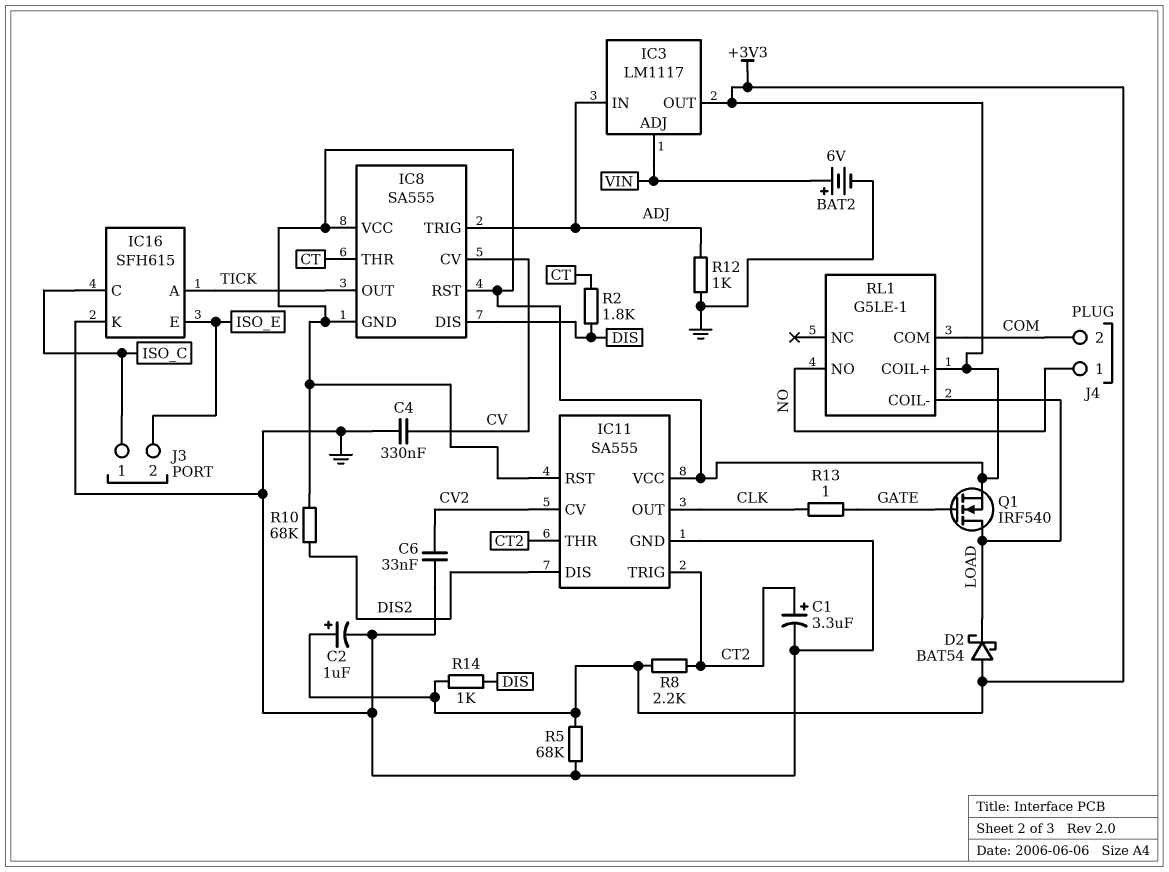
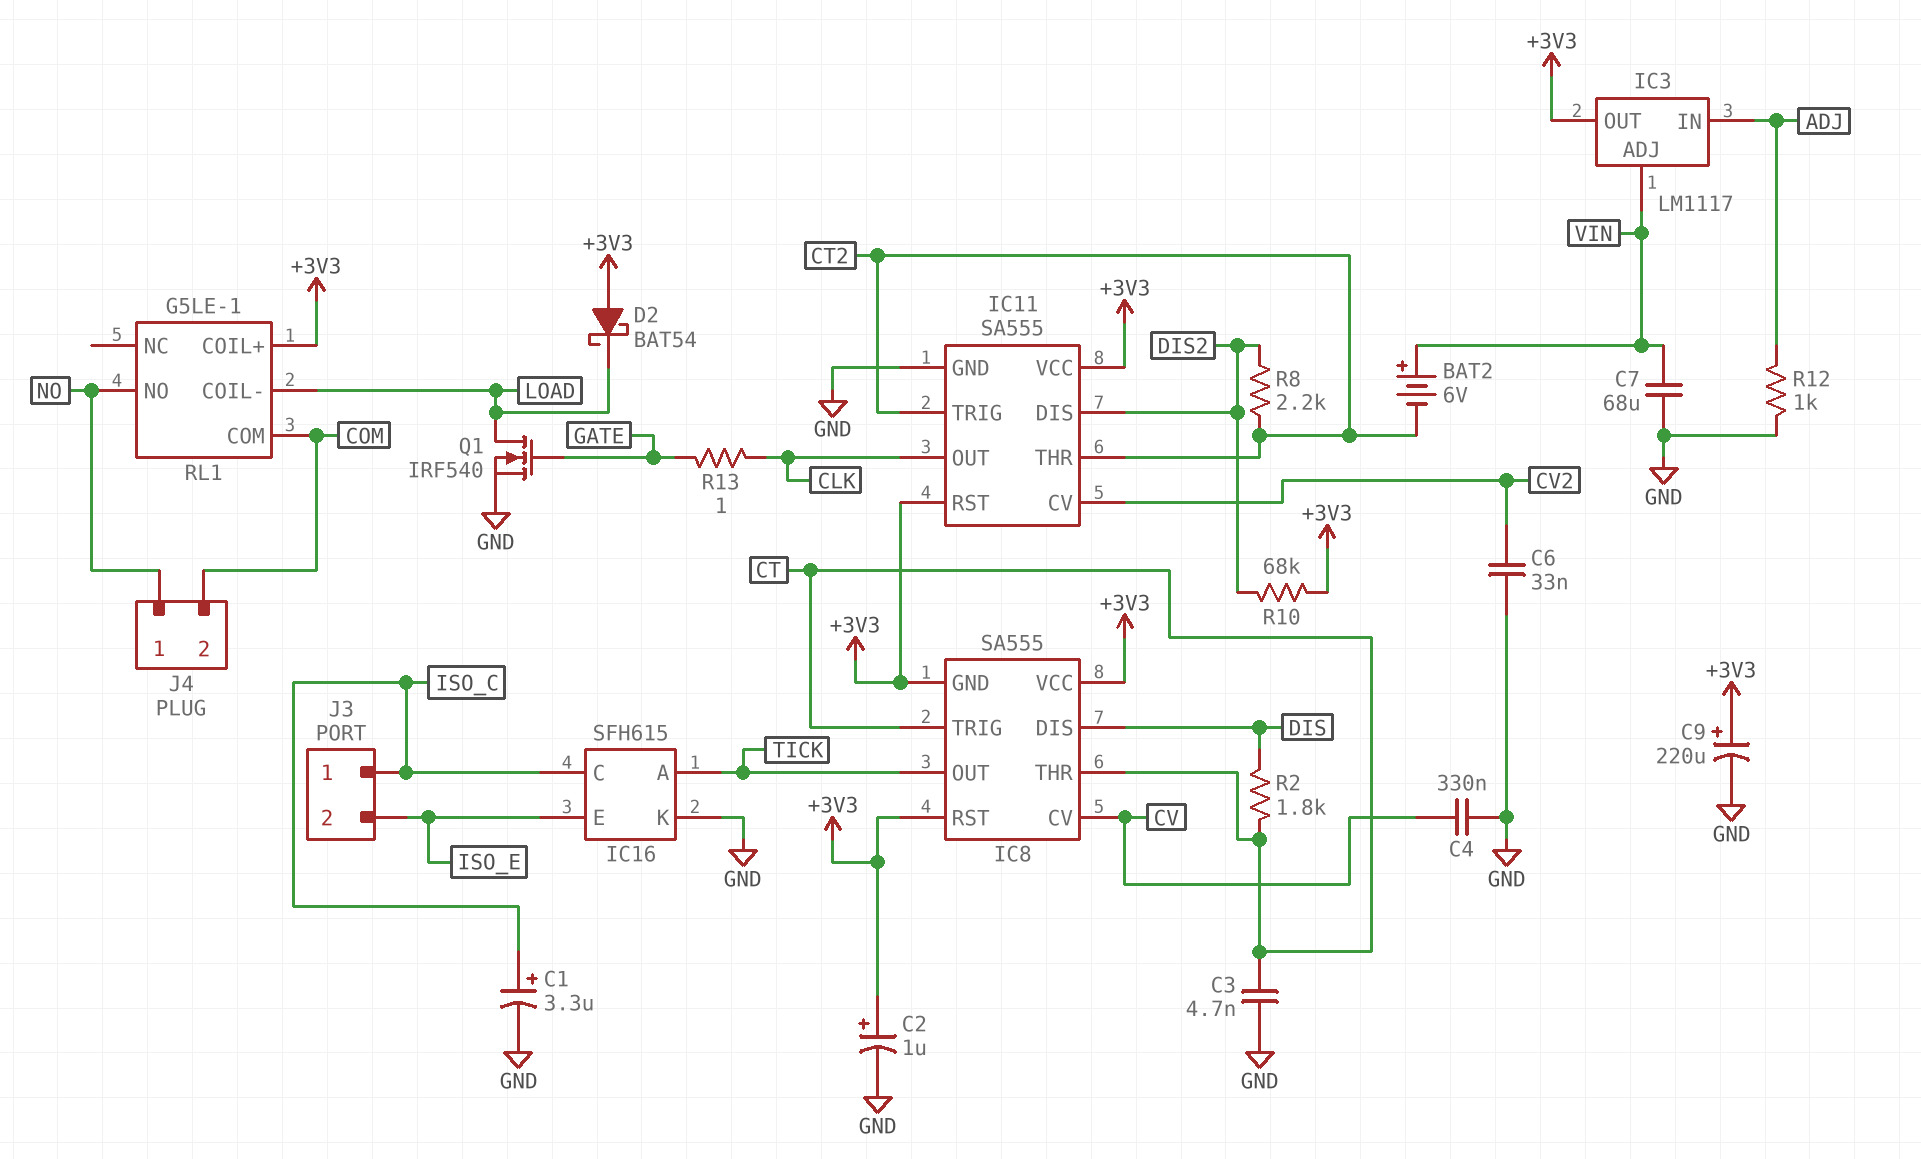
BAT2: 6V (plus VIN, minus GND) -> 6V (plus VIN, minus CT2)
C1: 3.3uF (plus CT2, minus GND) -> 3.3uF (plus ISO_C, minus GND)
C3: none -> 4.7nF (CT, GND)
C7: none -> 68uF (GND, VIN)
C9: none -> 220uF (plus +3V3, minus GND)
IC8 pin TRIG: ADJ -> CT
Q1: NMOS IRF540 (G GATE, D LOAD, S +3V3) -> NMOS IRF540 (G GATE, D LOAD, S GND)
R5: 68k (+3V3, GND) -> none
R8: 2.2k (+3V3, CT2) -> 2.2k (CT2, DIS2)
R14: 1k (+3V3, DIS) -> none

